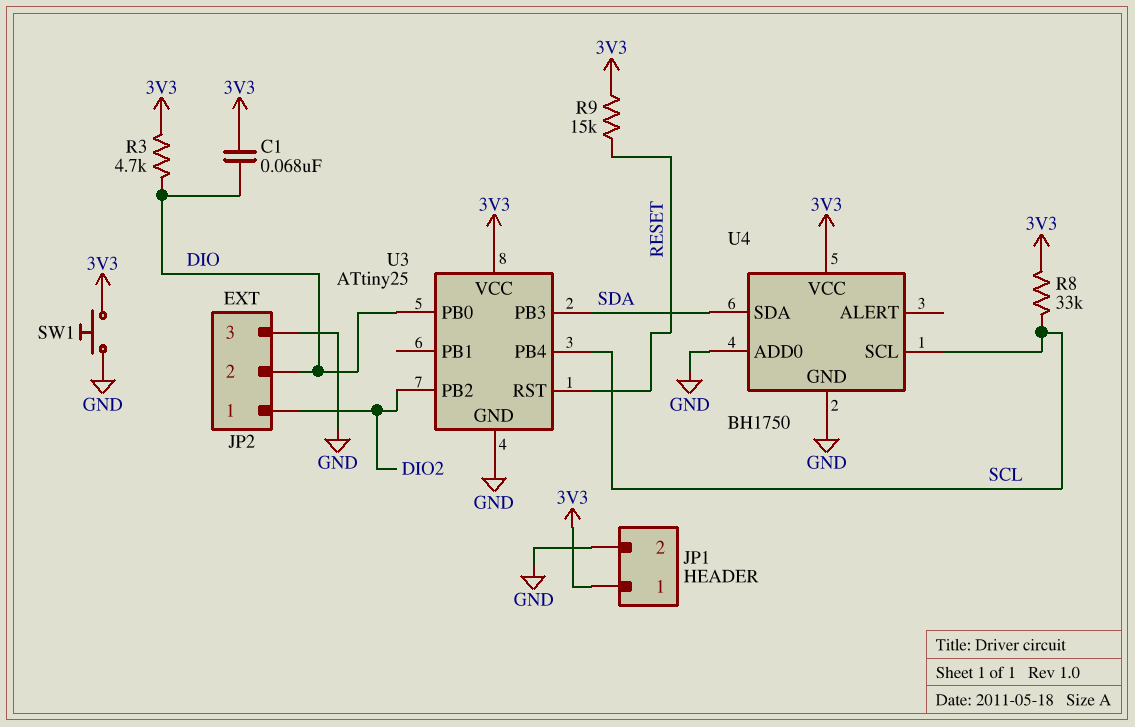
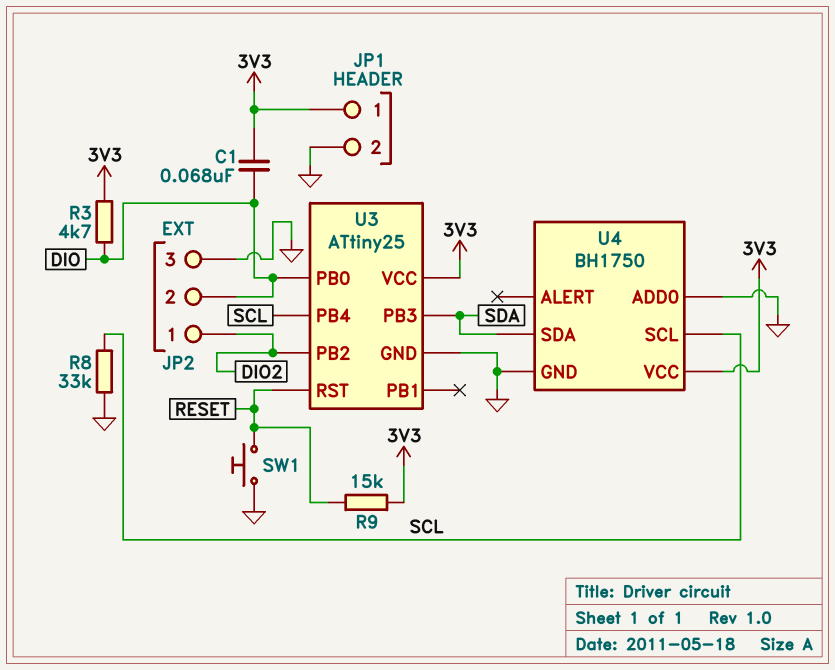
R8: 33k (3V3, SCL) -> 33k (GND, SCL)
SW1: button (3V3, GND) -> button (GND, RESET)

